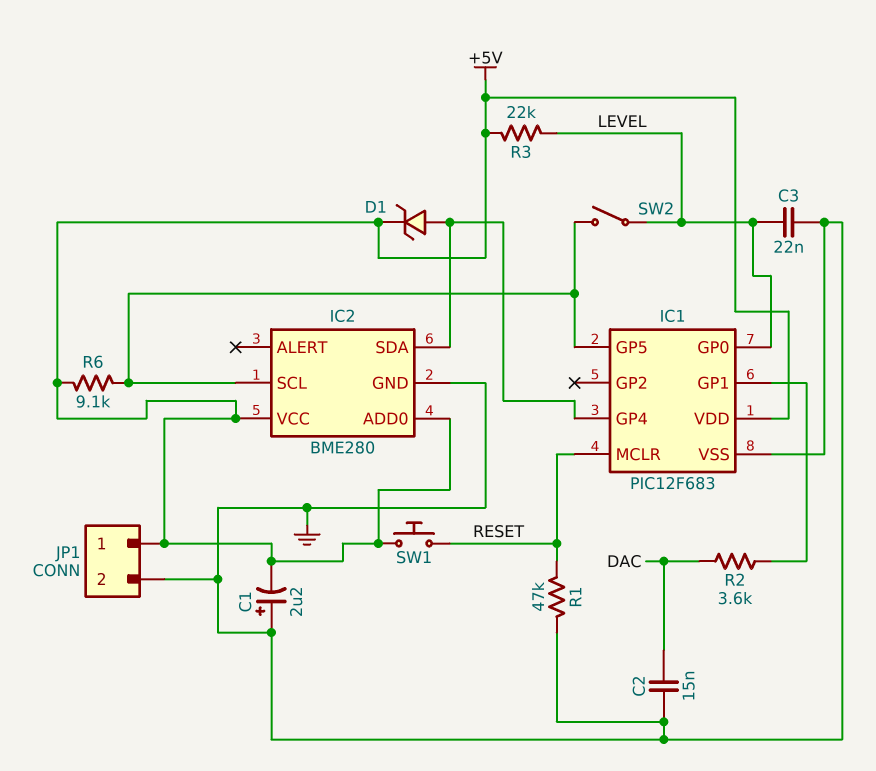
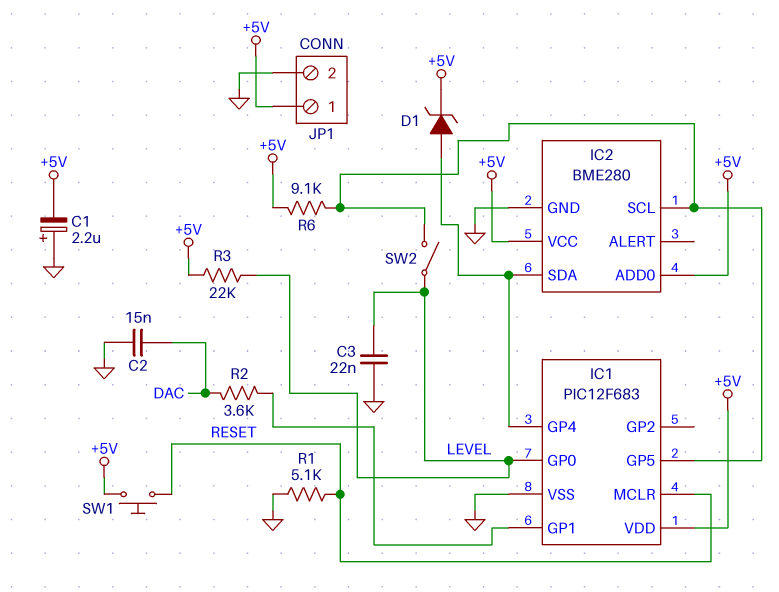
R1: 47k (GND, RESET) -> 5.1k (GND, RESET)

